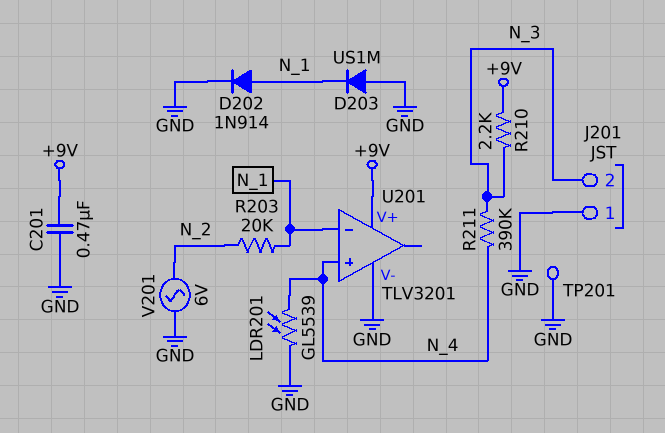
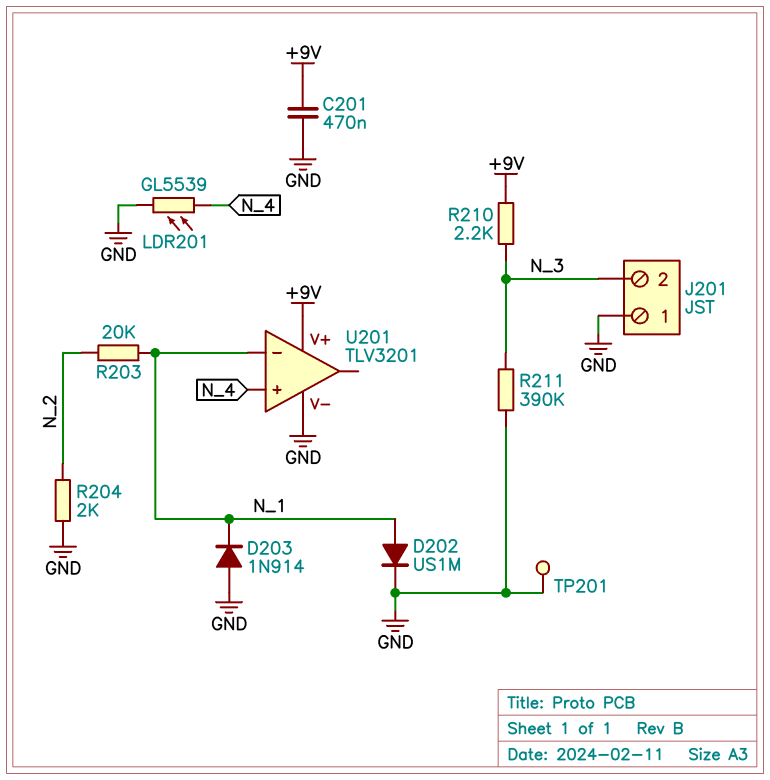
D202: diode 1N914 (A N_1, K GND) -> diode US1M (A N_1, K GND)
D203: diode US1M (A GND, K N_1) -> diode 1N914 (A GND, K N_1)
R204: none -> 2k (GND, N_2)
R211: 390k (N_3, N_4) -> 390k (GND, N_3)
V201: AC 6V (GND, N_2) -> none

